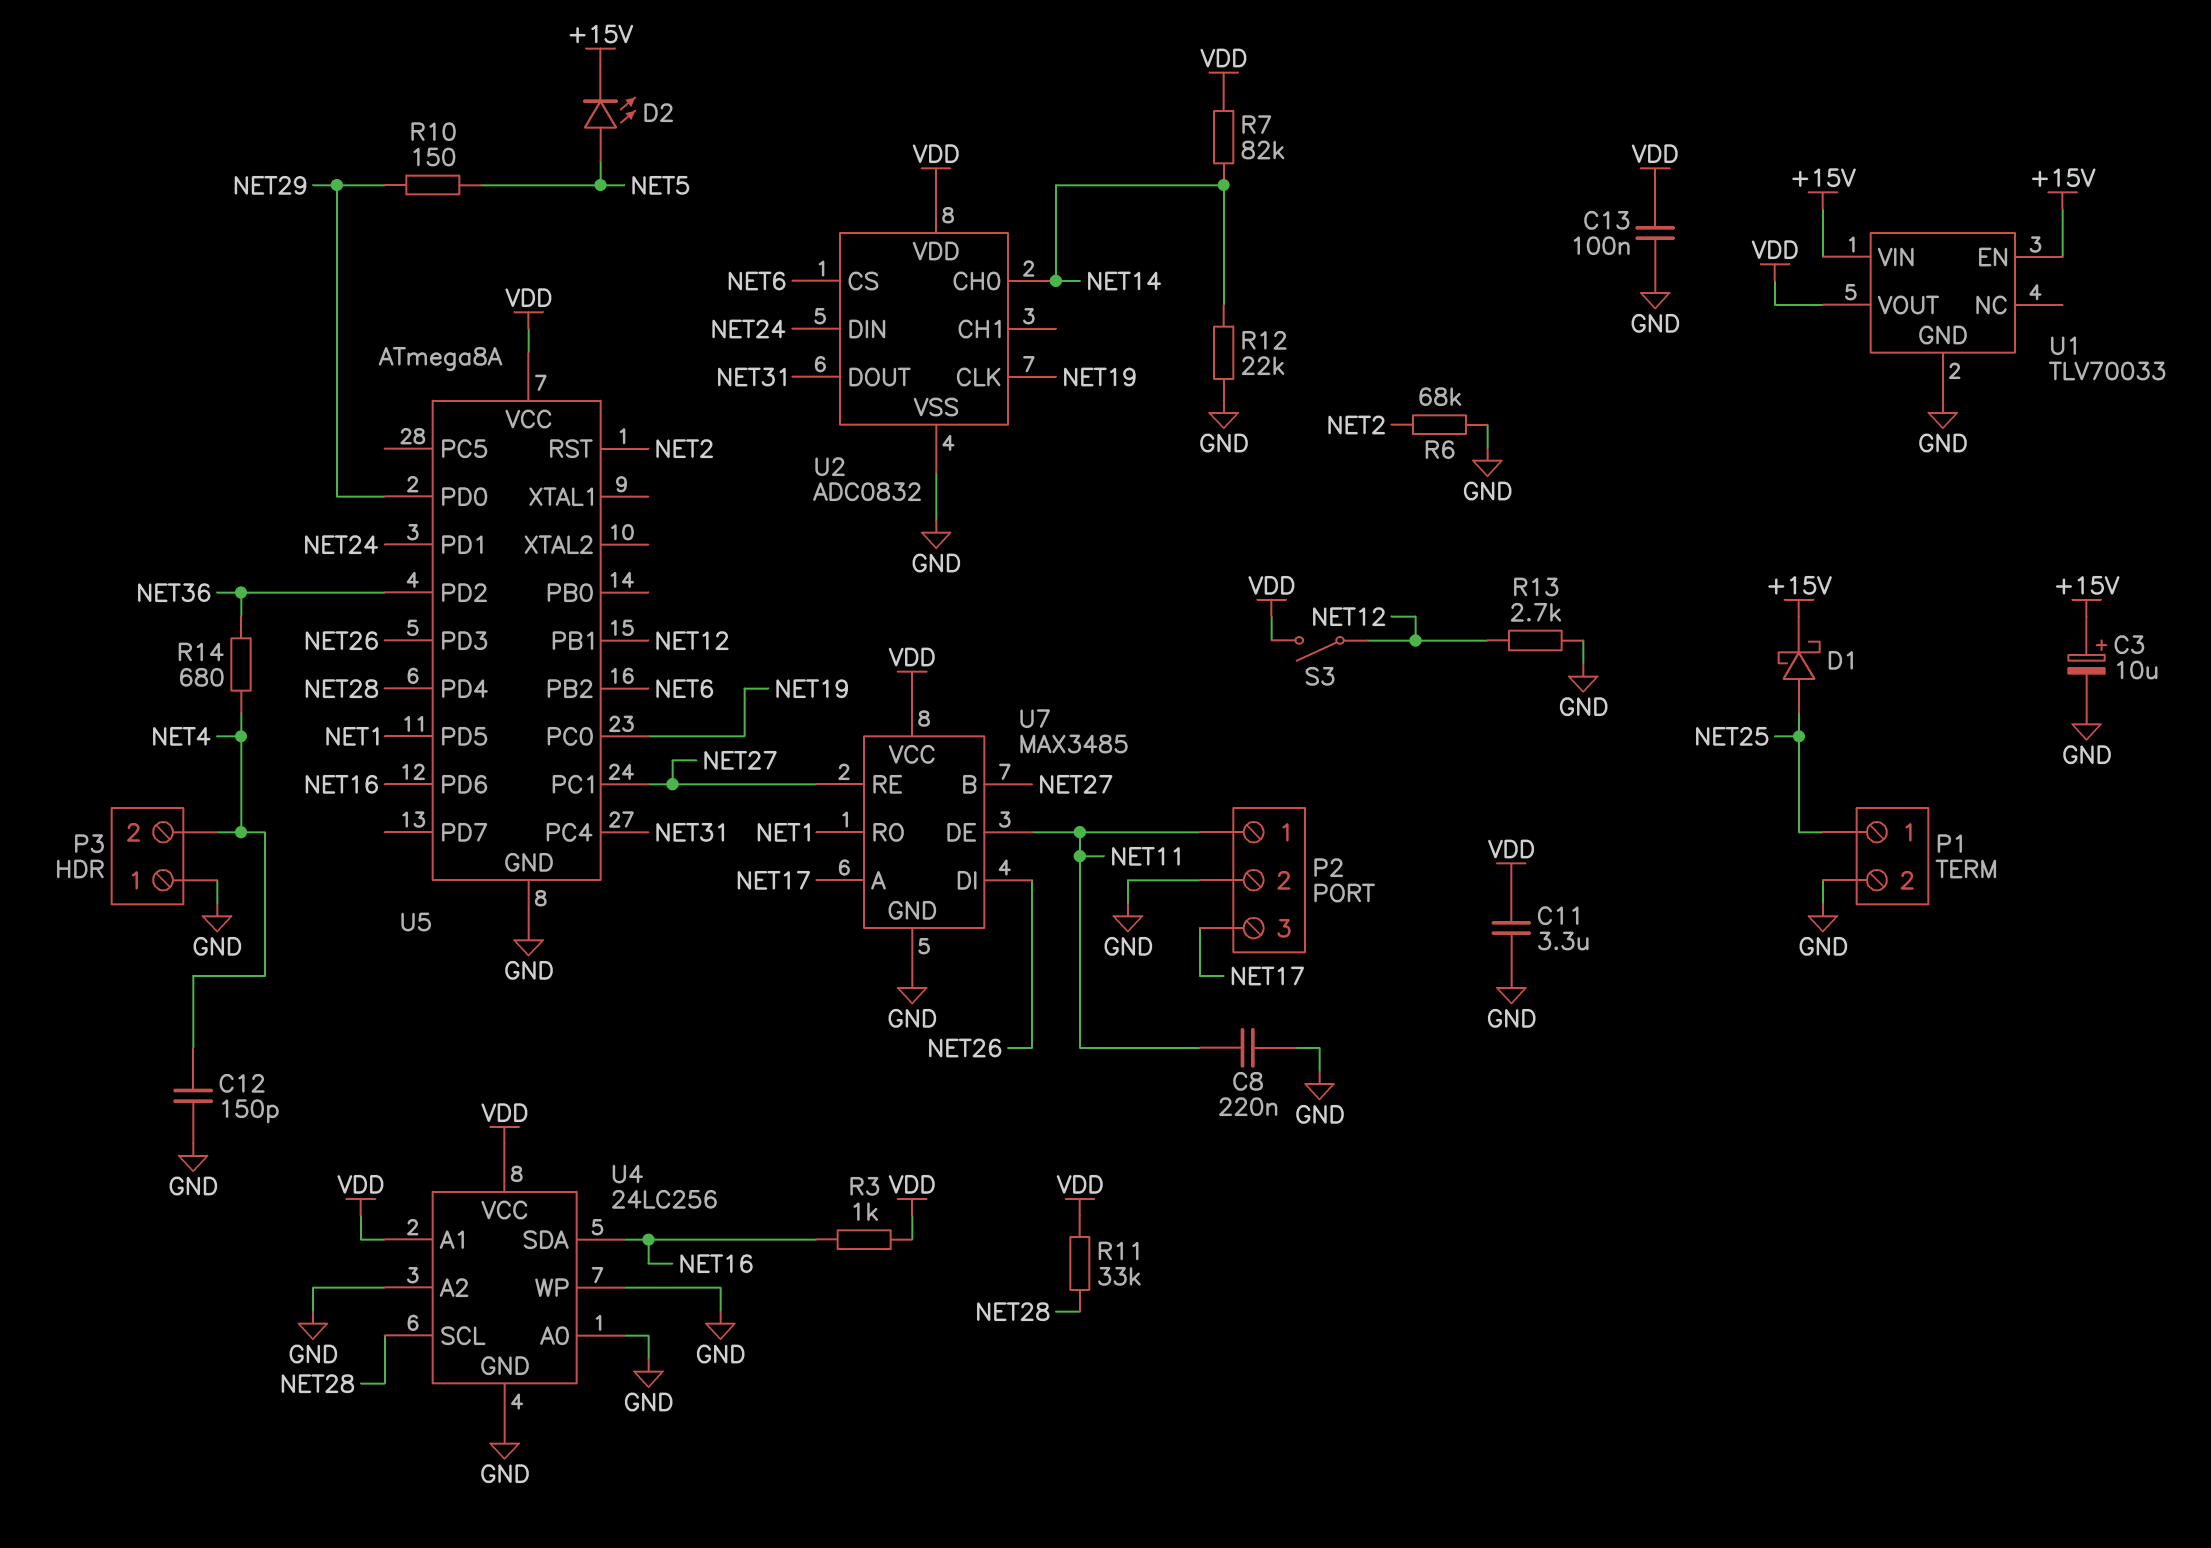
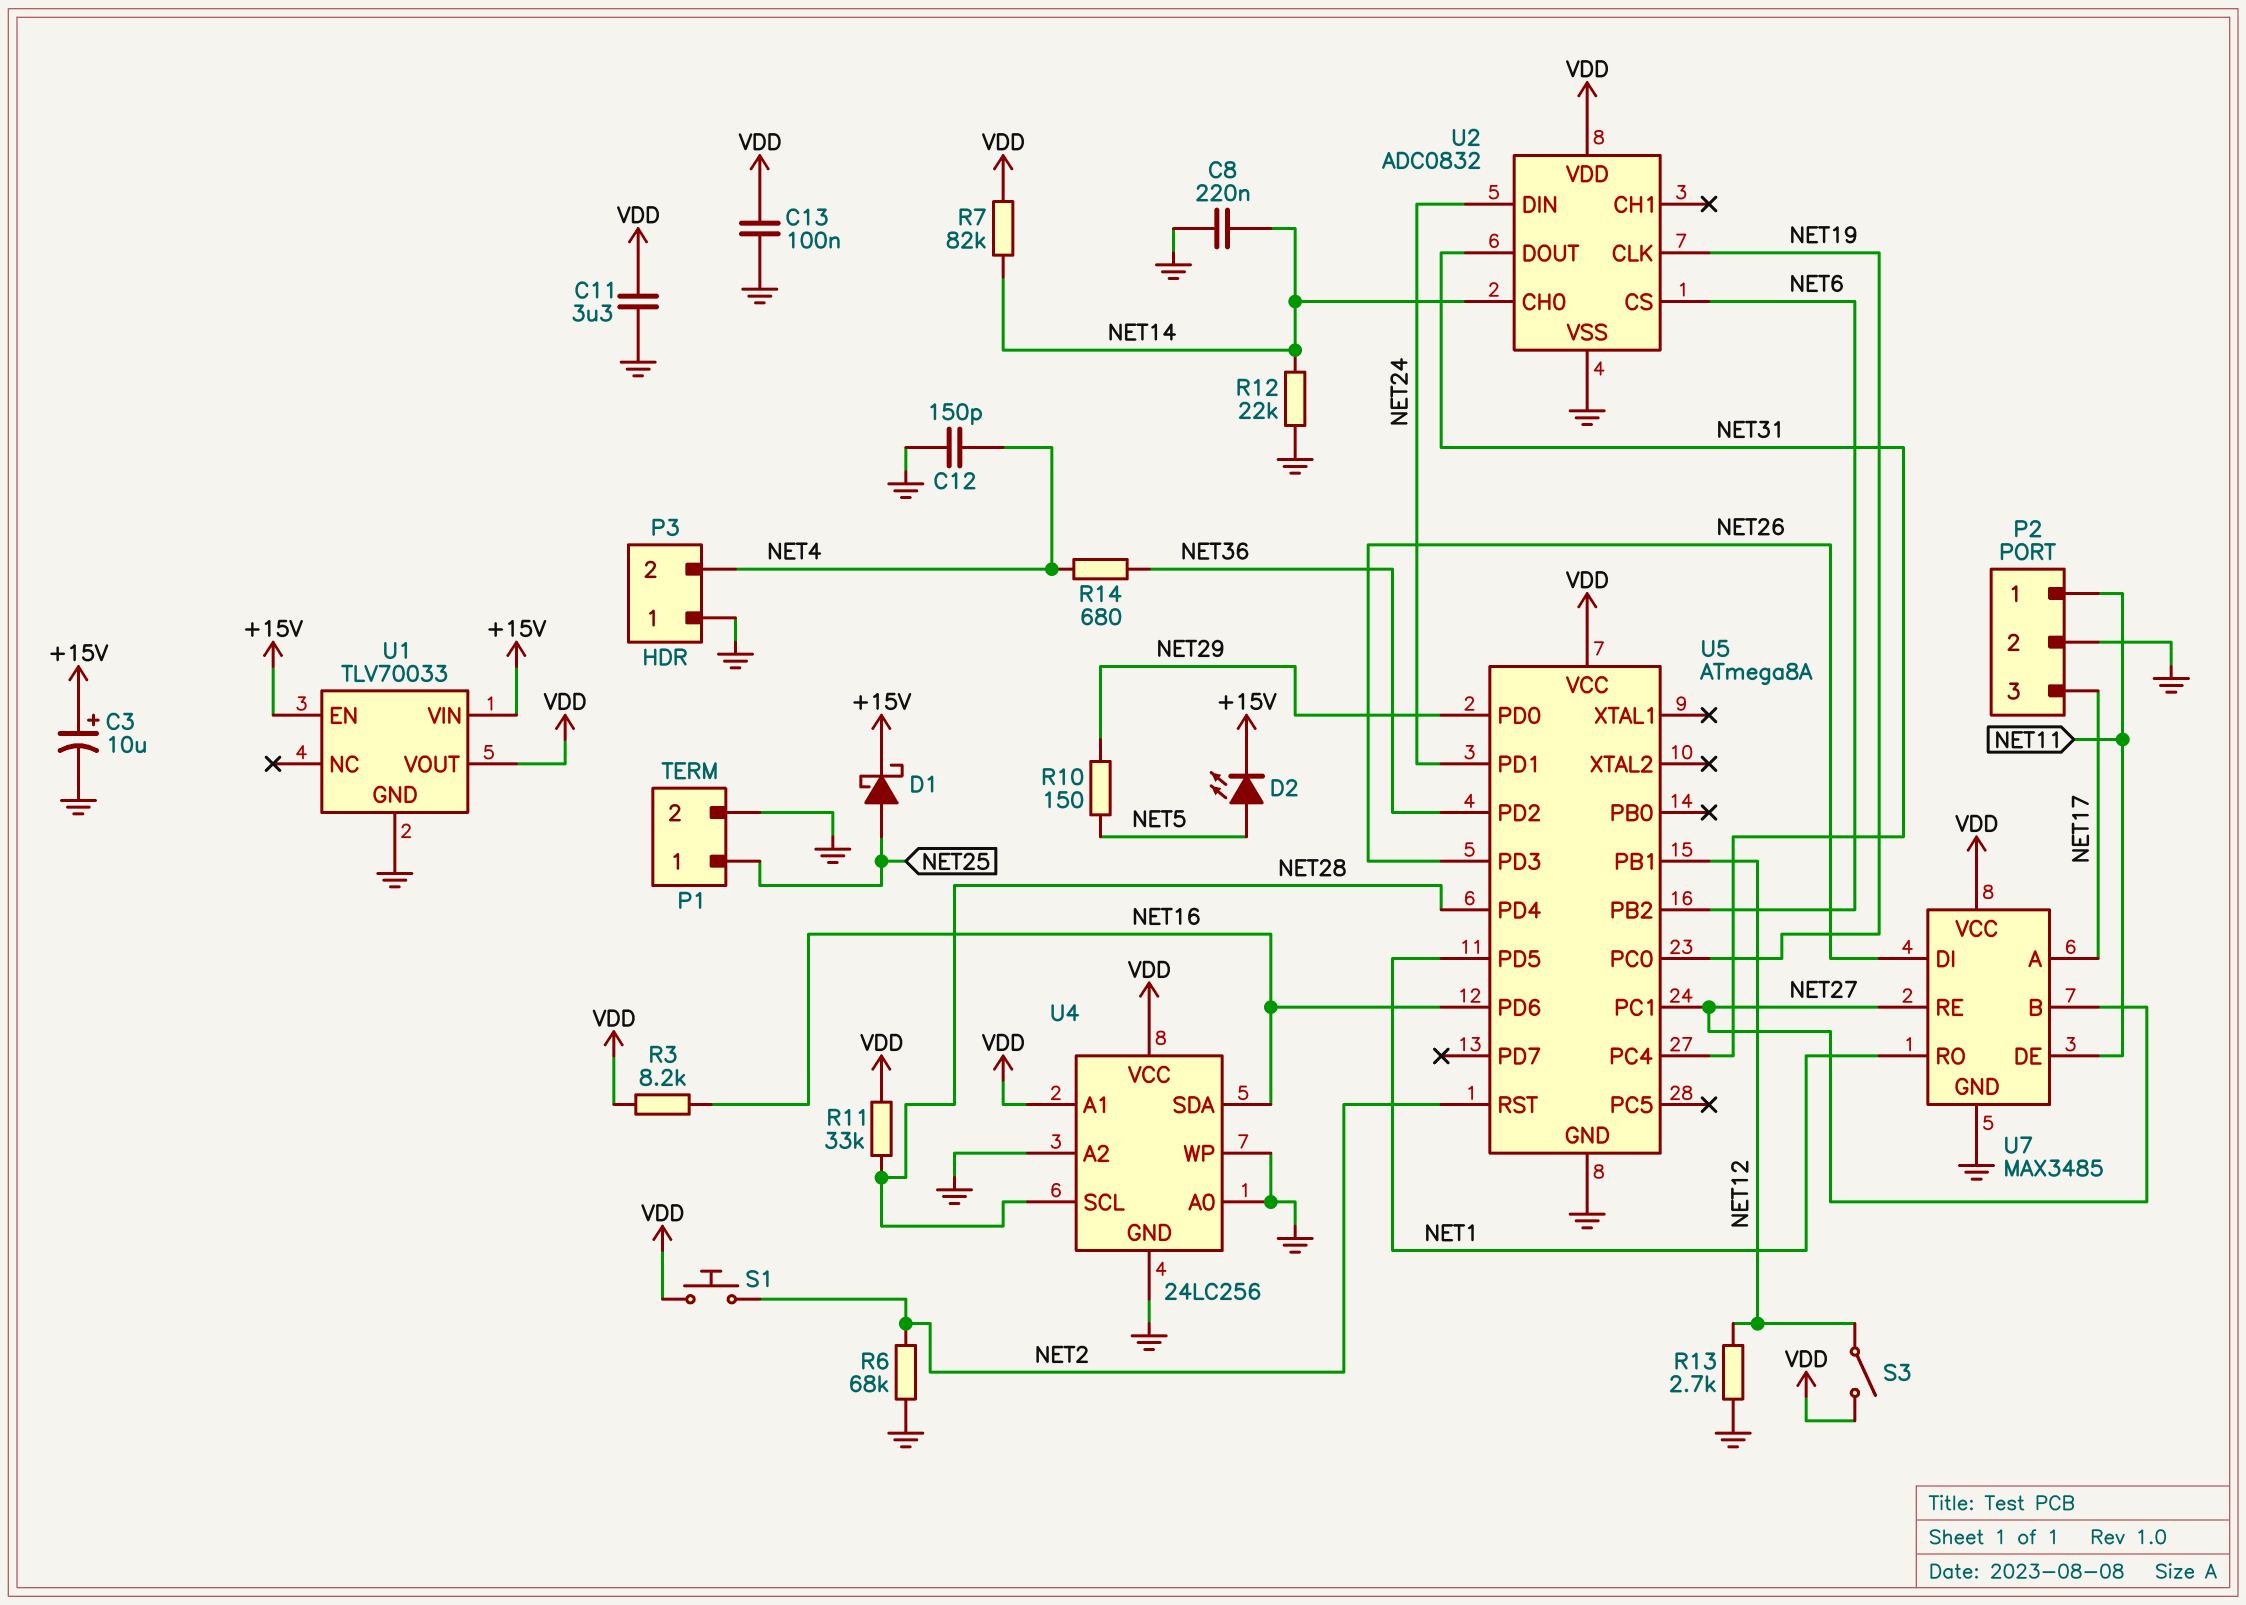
C8: 220nF (GND, NET11) -> 220nF (GND, NET14)
R3: 1k (NET16, VDD) -> 8.2k (NET16, VDD)
S1: none -> button (NET2, VDD)

